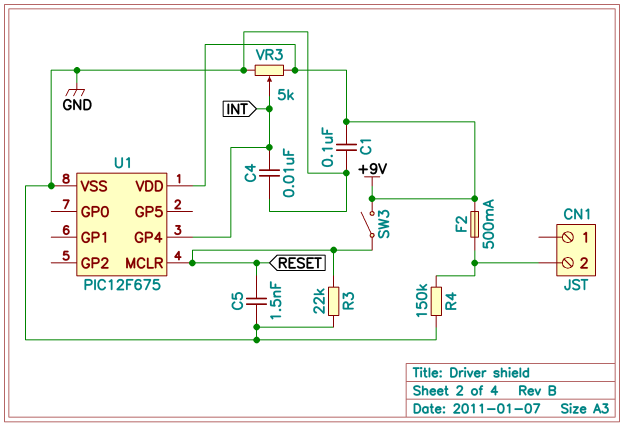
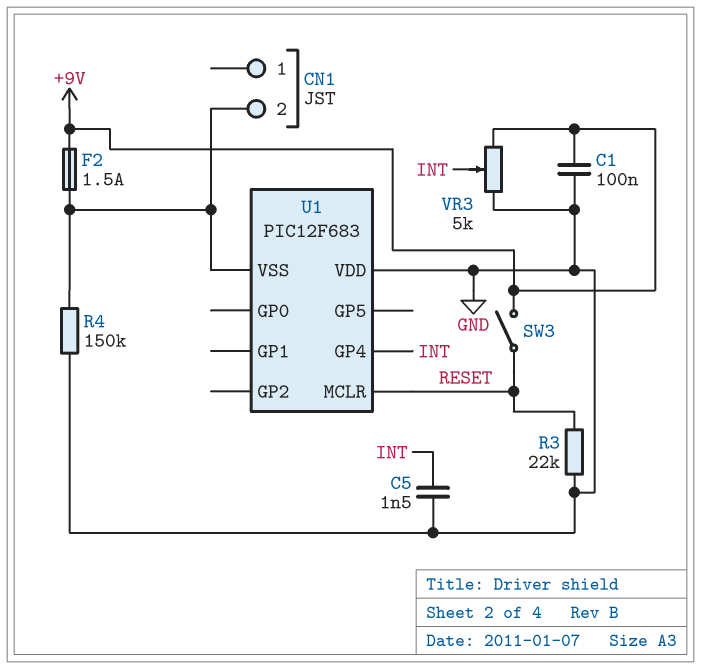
C4: 10nF (GND, INT) -> none
C5: 1.5nF (GND, RESET) -> 1.5nF (GND, INT)
F2: 500mA (+9V, CN1/2) -> 1.5A (+9V, CN1/2)
U1: PIC12F675 -> PIC12F683
U1 pin VDD: +9V -> GND
U1 pin VSS: GND -> CN1/2

